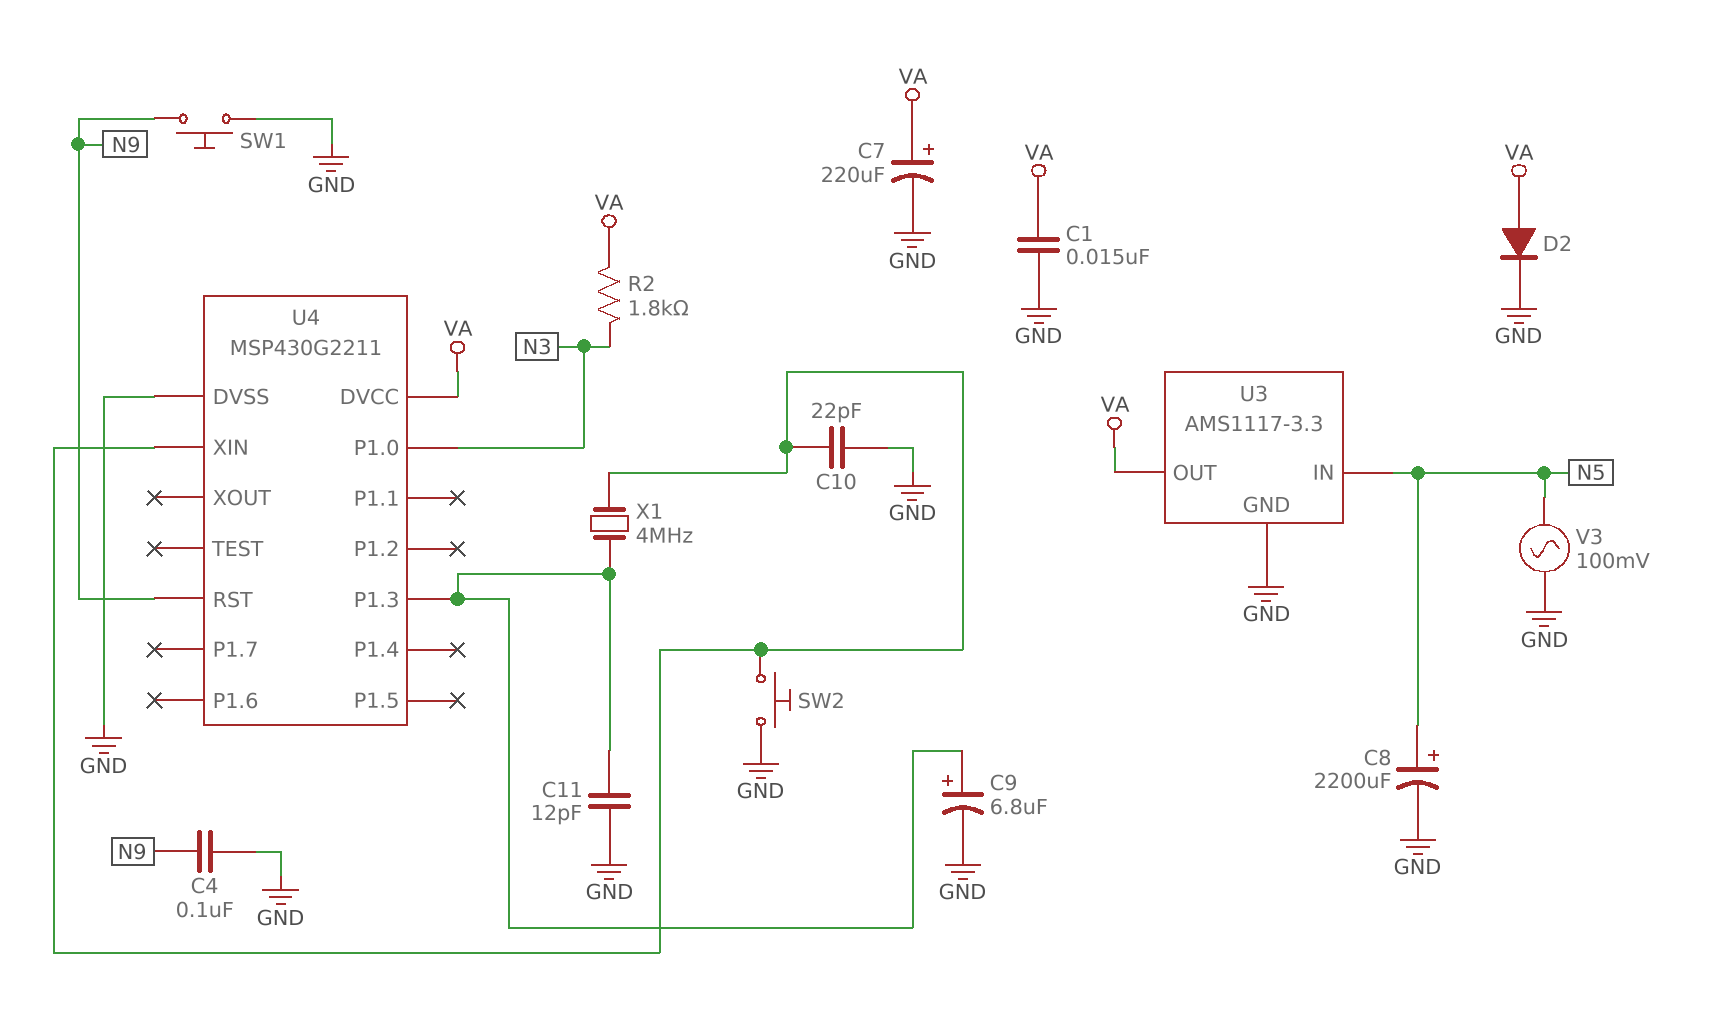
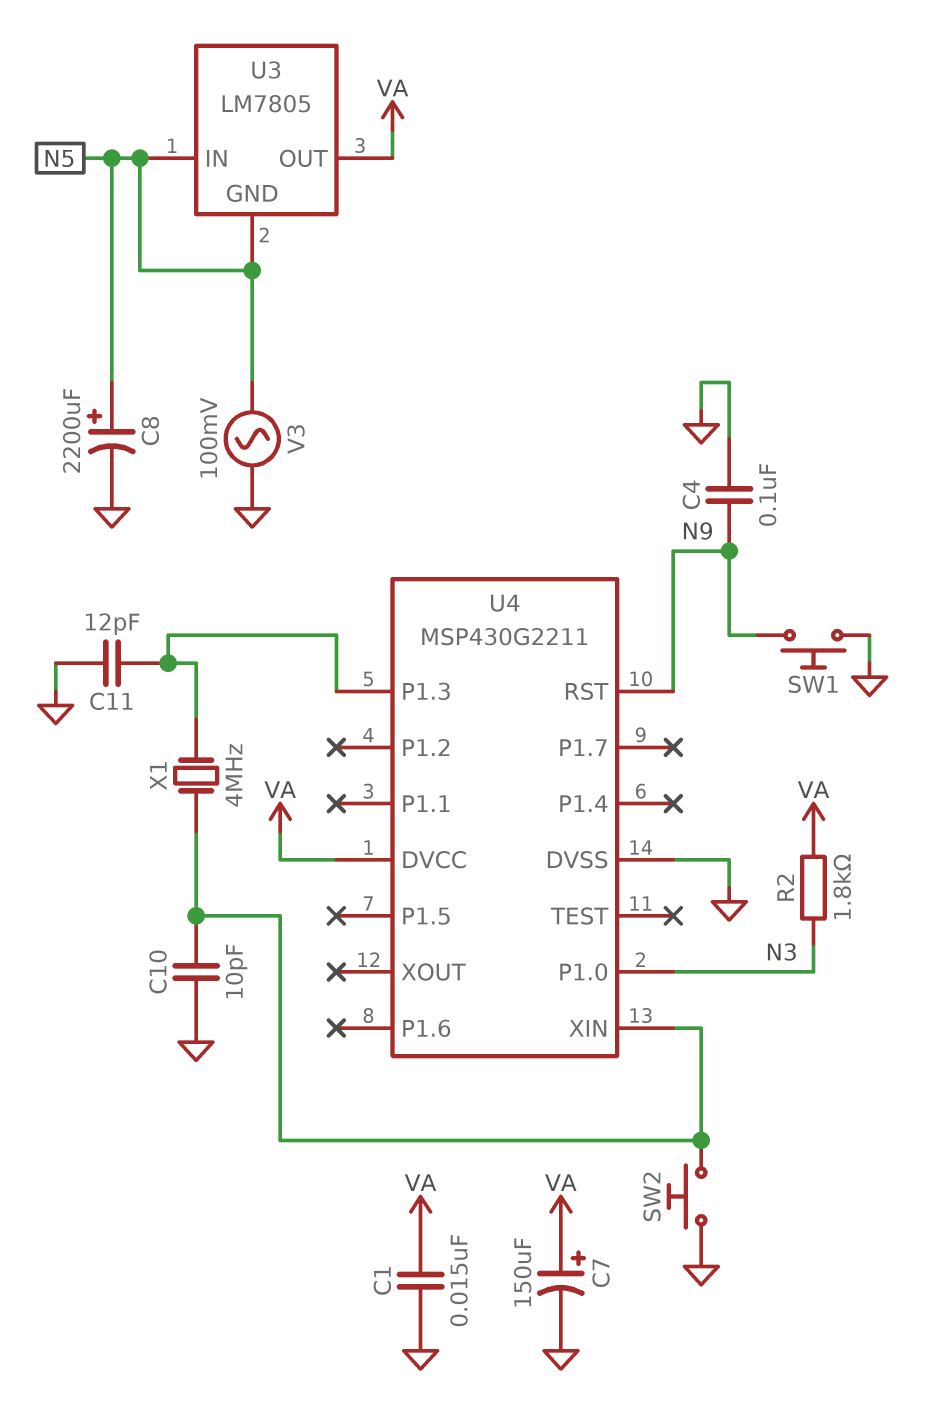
C7: 220uF (plus VA, minus GND) -> 150uF (plus VA, minus GND)
C9: 6.8uF (plus U4/P1.3, minus GND) -> none
C10: 22pF (GND, U4/XIN) -> 10pF (GND, U4/XIN)
D2: diode (A VA, K GND) -> none
U3: AMS1117-3.3 -> LM7805
U3 pin GND: GND -> N5

